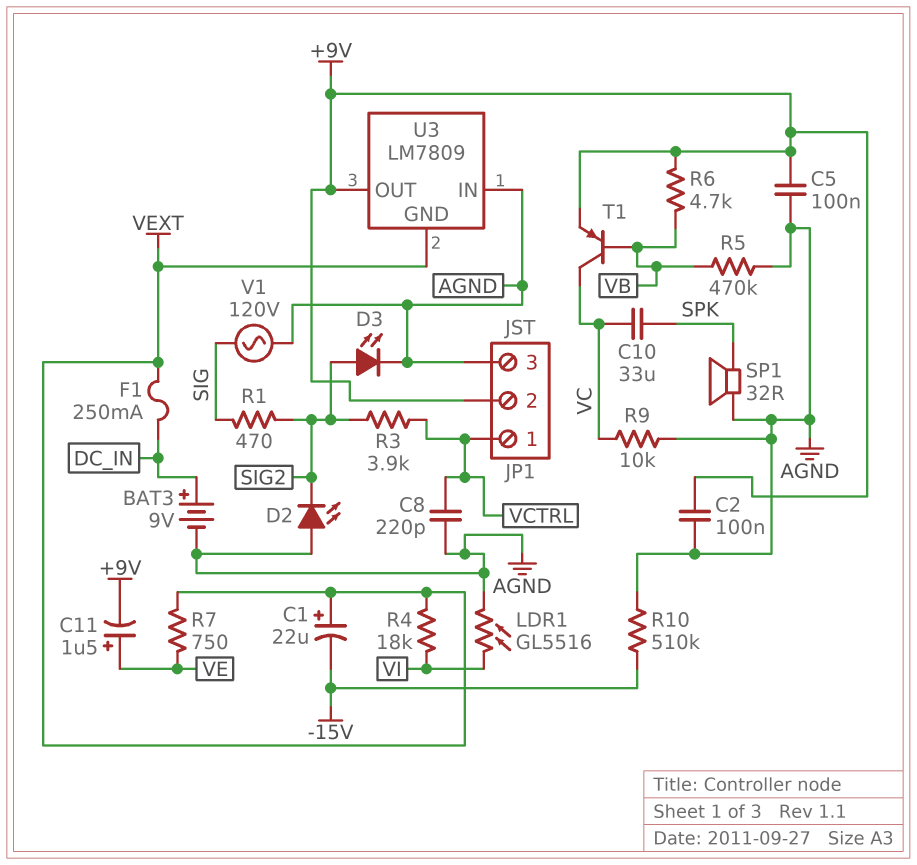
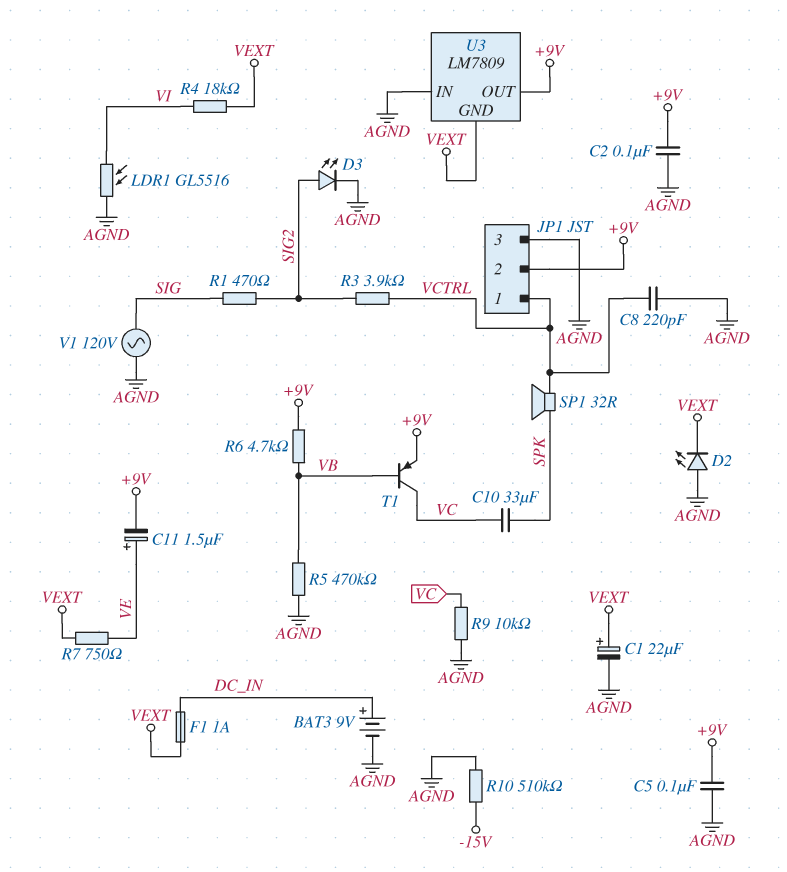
C1: 22uF (plus VEXT, minus -15V) -> 22uF (plus VEXT, minus AGND)
D2: LED (A AGND, K SIG2) -> LED (A AGND, K VEXT)
F1: 250mA (DC_IN, VEXT) -> 1A (DC_IN, VEXT)
SP1: speaker 32R (AGND, SPK) -> speaker 32R (SPK, VCTRL)

